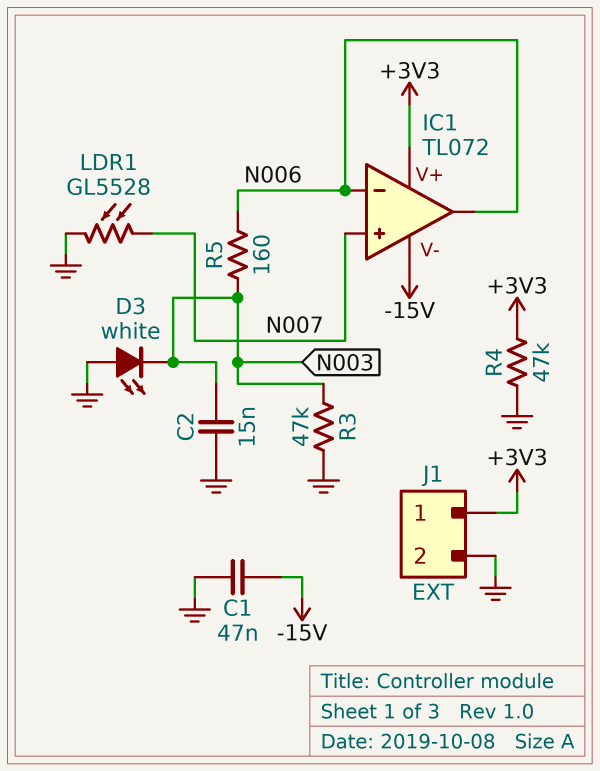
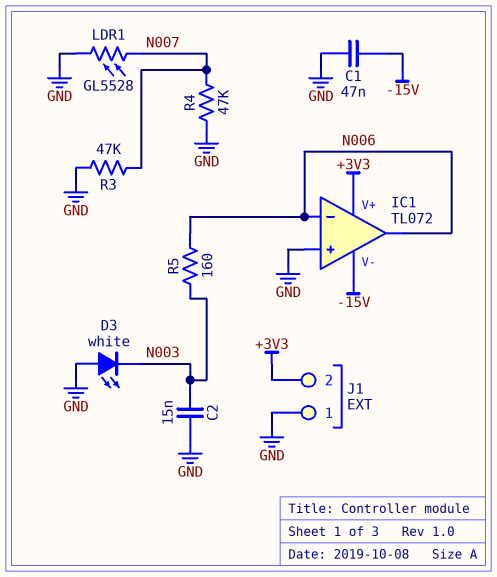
IC1 pin in+: N007 -> GND
J1 pin 1: +3V3 -> GND
J1 pin 2: GND -> +3V3
R3: 47k (GND, N003) -> 47k (GND, N007)
R4: 47k (+3V3, GND) -> 47k (GND, N007)

